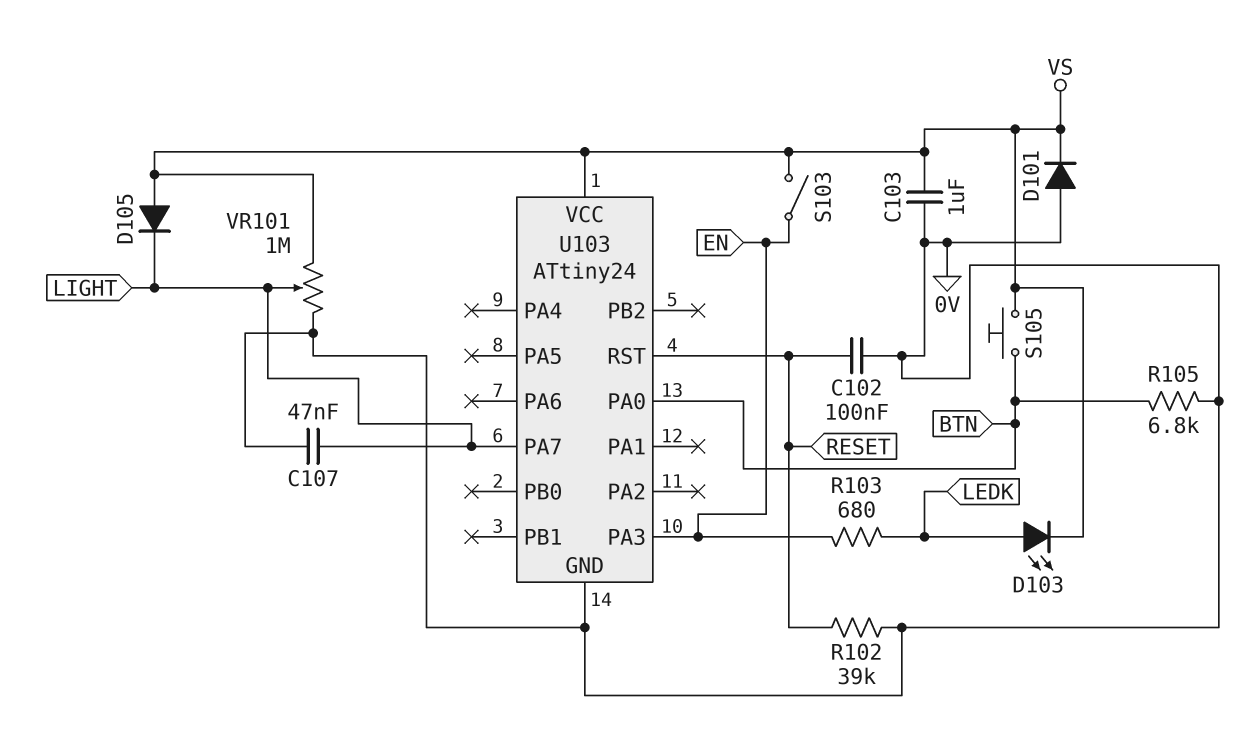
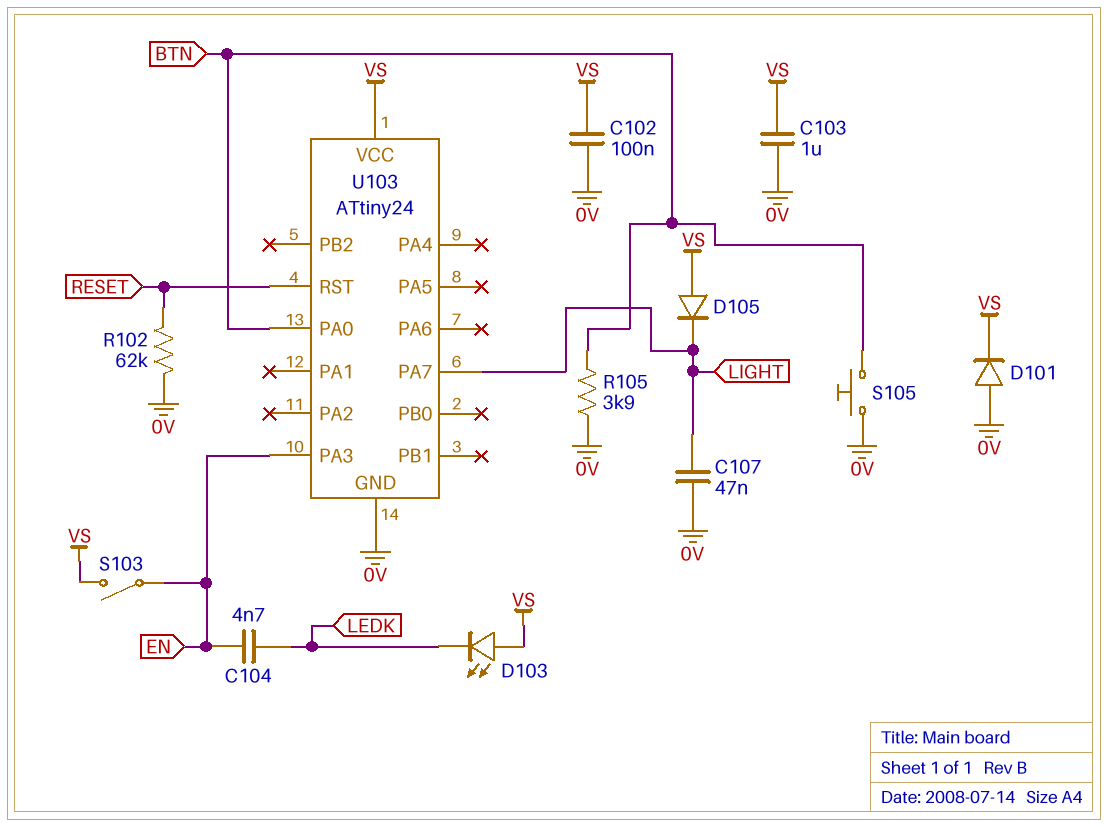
C102: 100nF (0V, RESET) -> 100nF (0V, VS)
C104: none -> 4.7nF (EN, LEDK)
D103: LED (A LEDK, K VS) -> LED (A VS, K LEDK)
R102: 39k (0V, RESET) -> 62k (0V, RESET)
R103: 680 (EN, LEDK) -> none
R105: 6.8k (0V, BTN) -> 3.9k (0V, BTN)
S105: button (BTN, VS) -> button (0V, BTN)
VR101: 1M (0V, VS, wiper LIGHT) -> none

